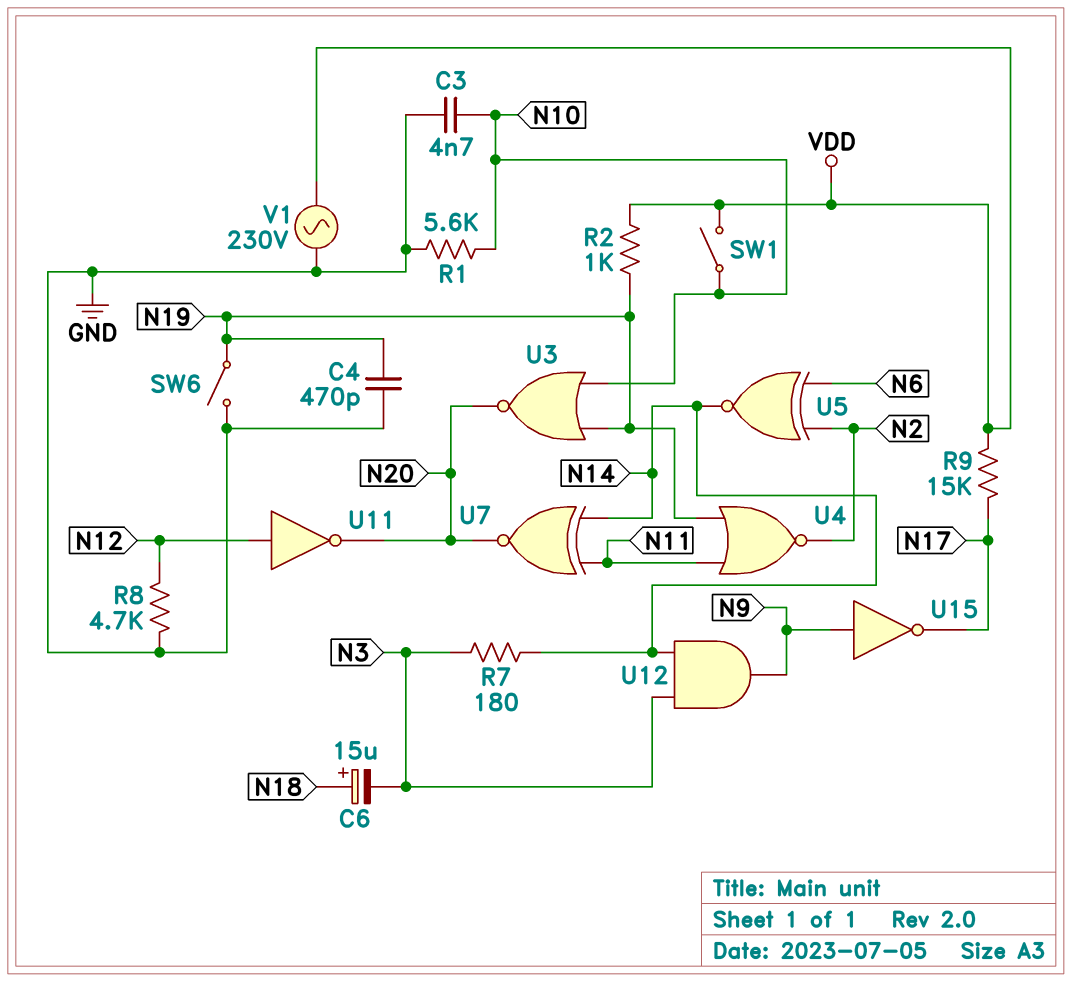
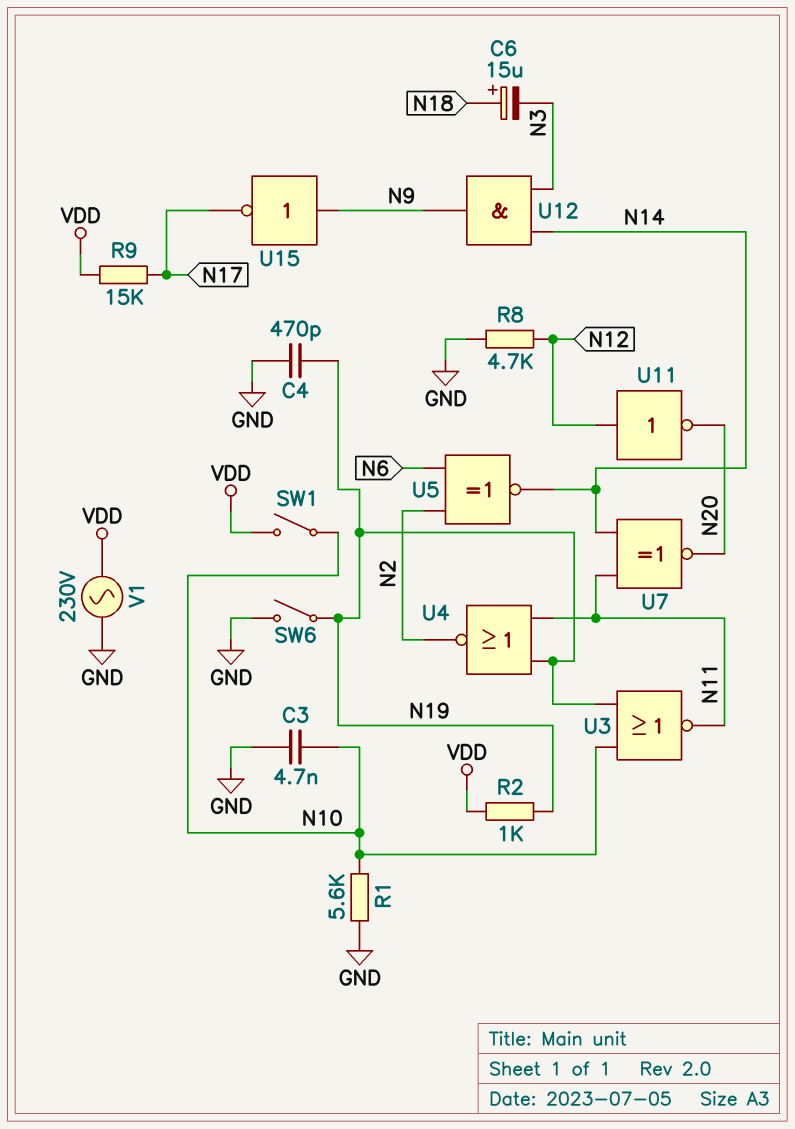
R7: 180 (N3, N14) -> none
U3: NOR (in N10, in N19, out N20) -> NOR (in N10, in N19, out N11)

